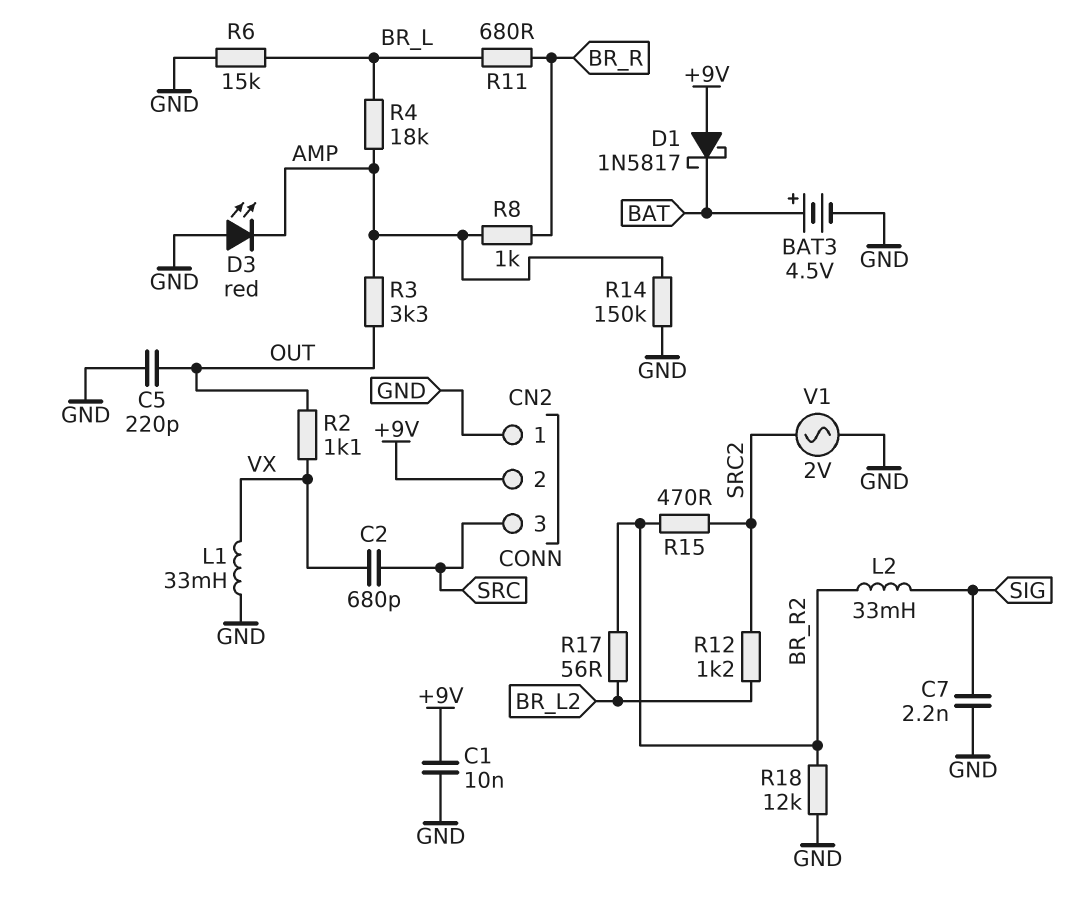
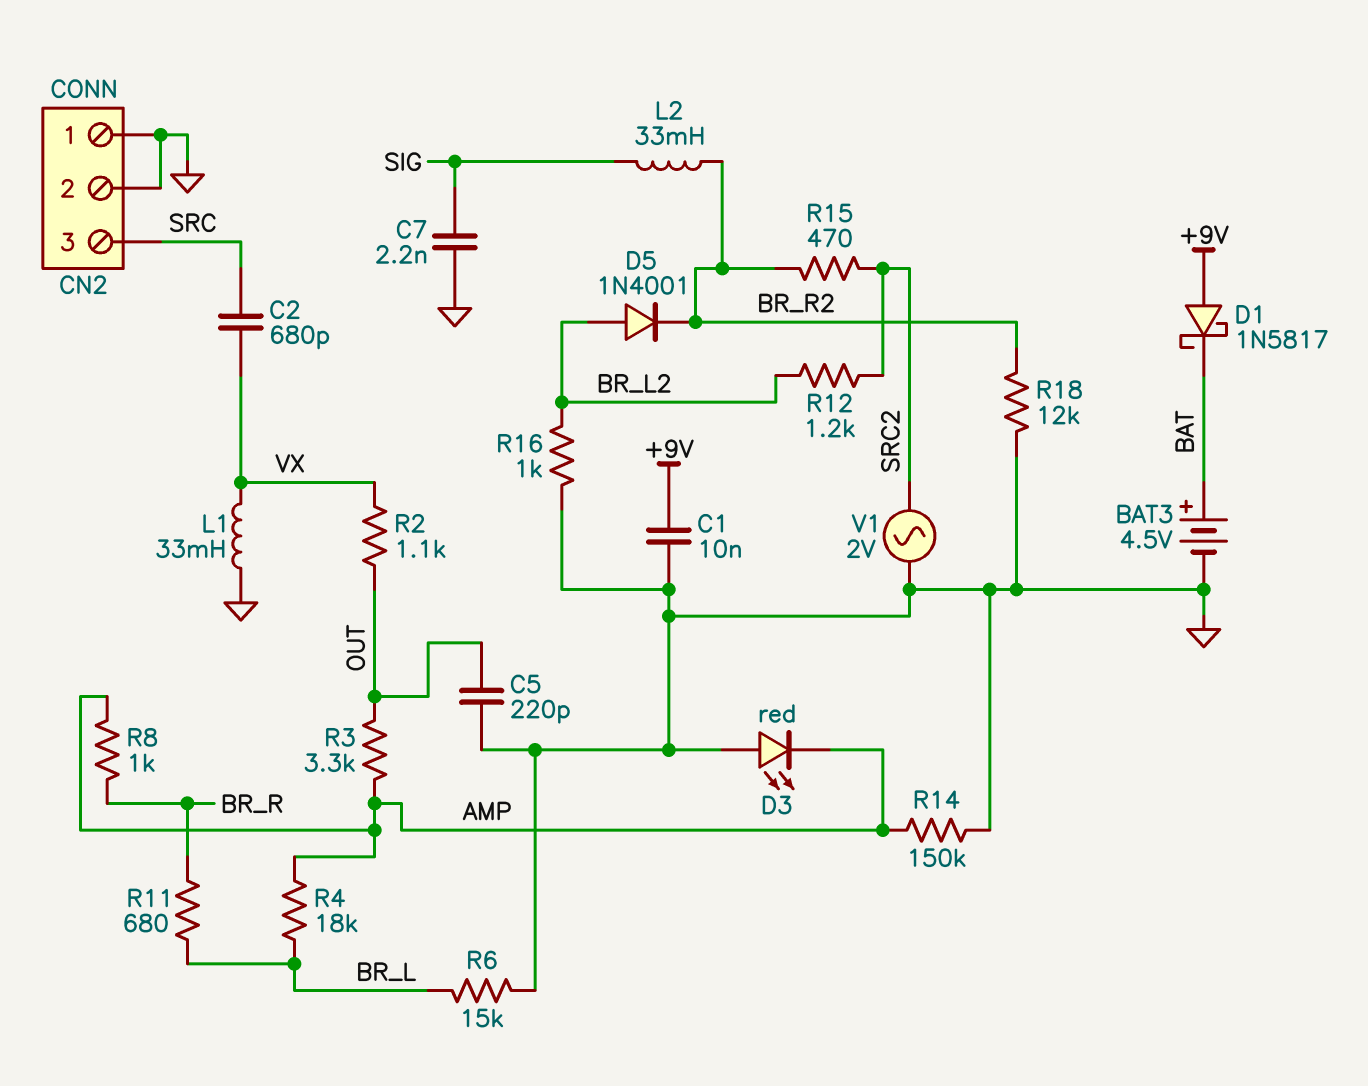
CN2 pin 2: +9V -> GND
D5: none -> diode 1N4001 (A BR_L2, K BR_R2)
R16: none -> 1k (BR_L2, GND)
R17: 56 (BR_L2, BR_R2) -> none

